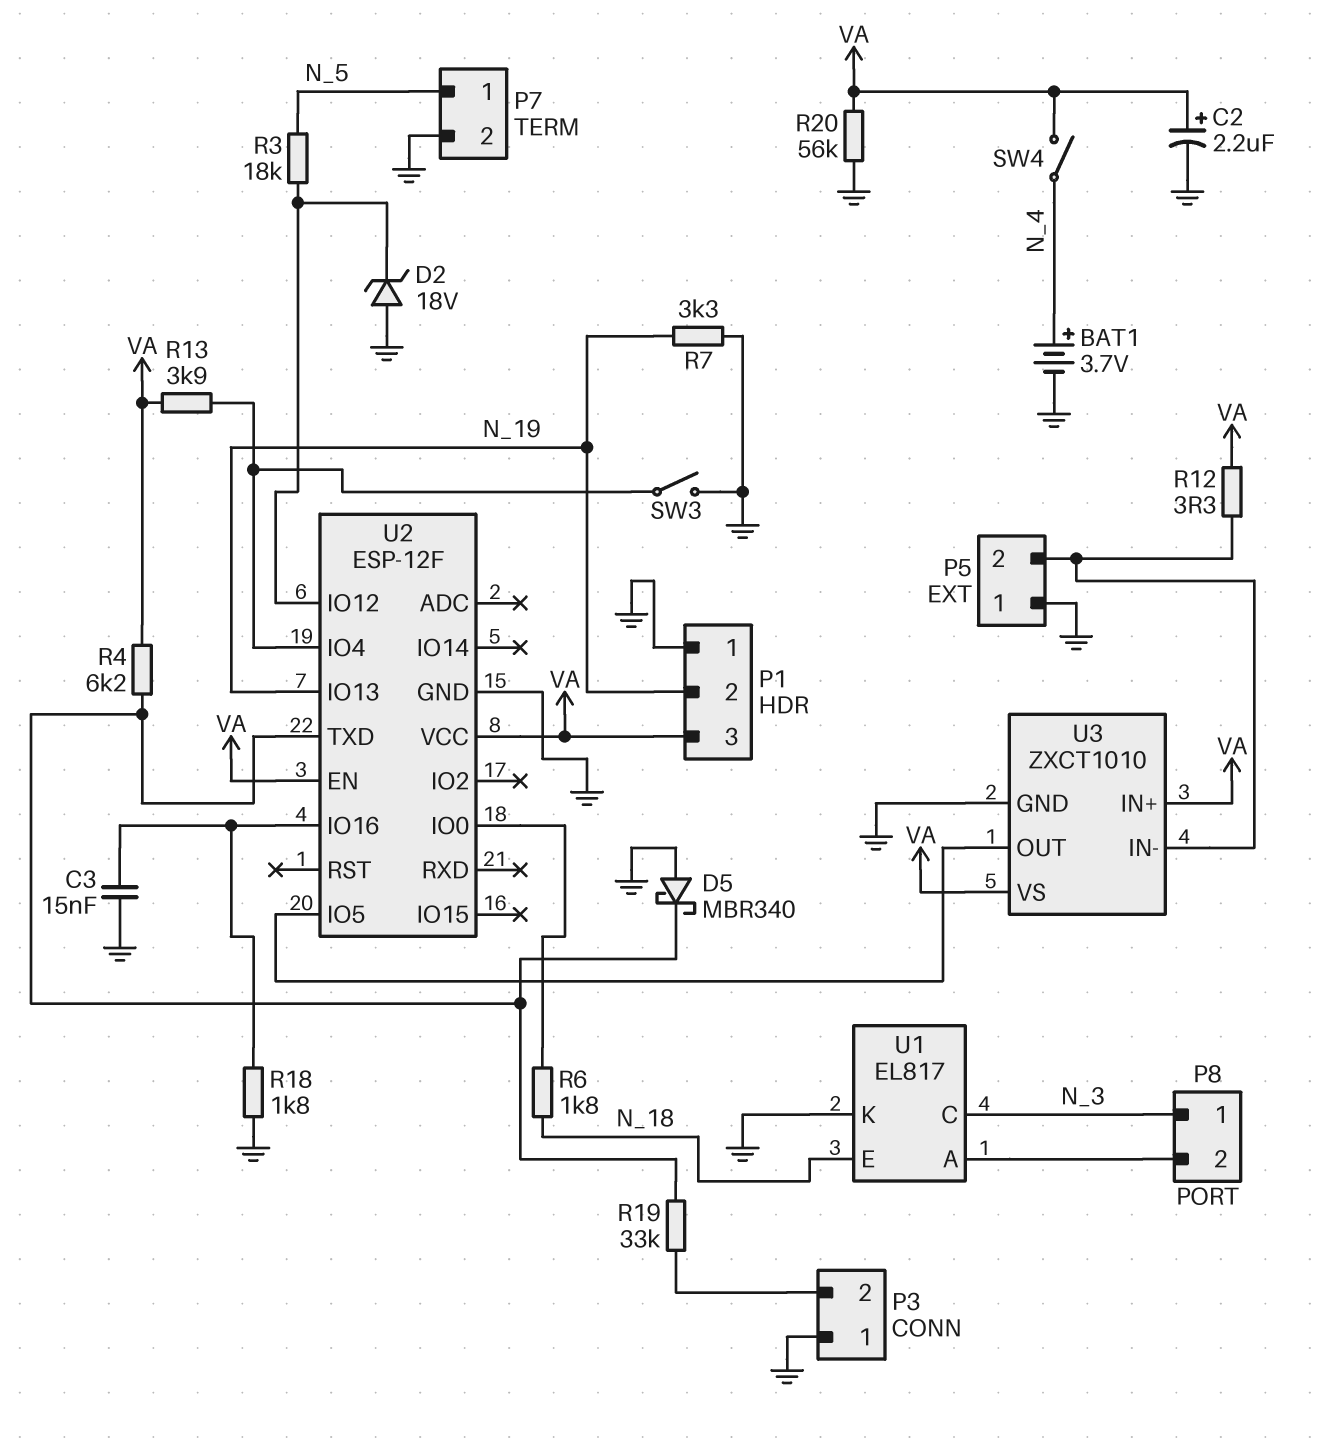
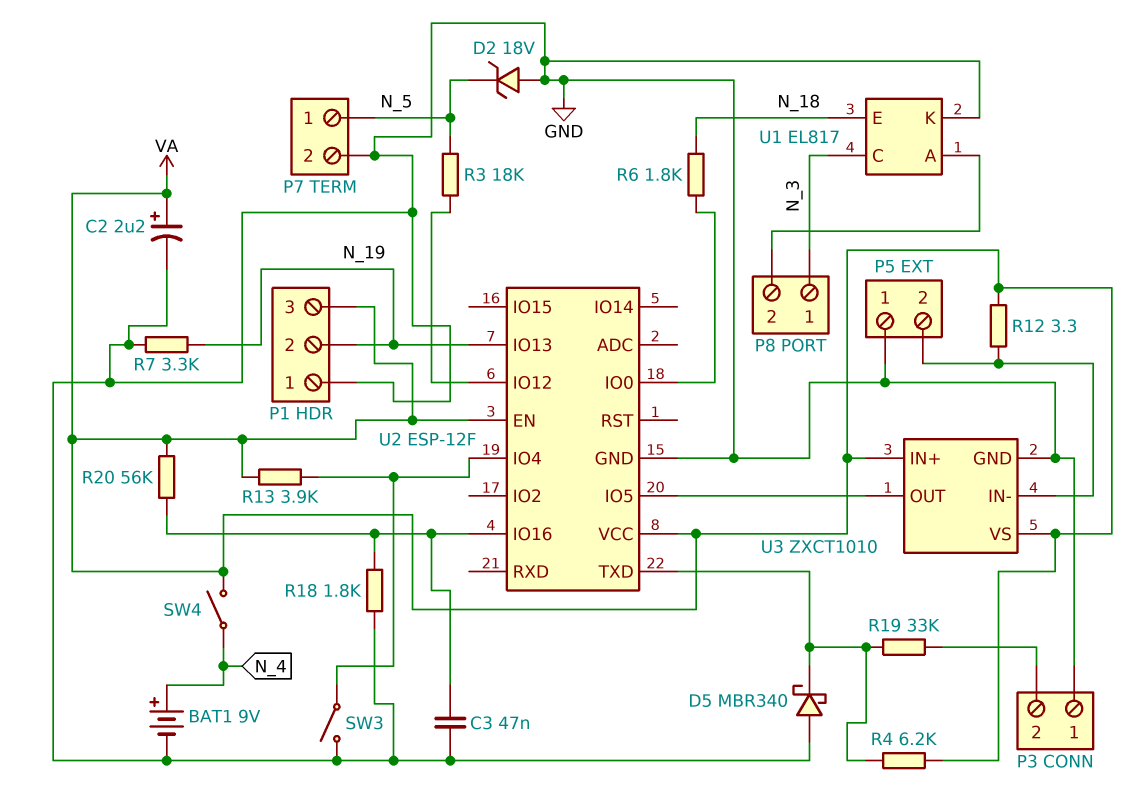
BAT1: 3.7V (plus N_4, minus GND) -> 9V (plus N_4, minus GND)
C3: 15nF (GND, U2/IO16) -> 47nF (GND, U2/IO16)
D2: zener 18V (A GND, K U2/IO12) -> zener 18V (A GND, K N_5)
R20: 56k (GND, VA) -> 56k (U2/IO16, VA)

